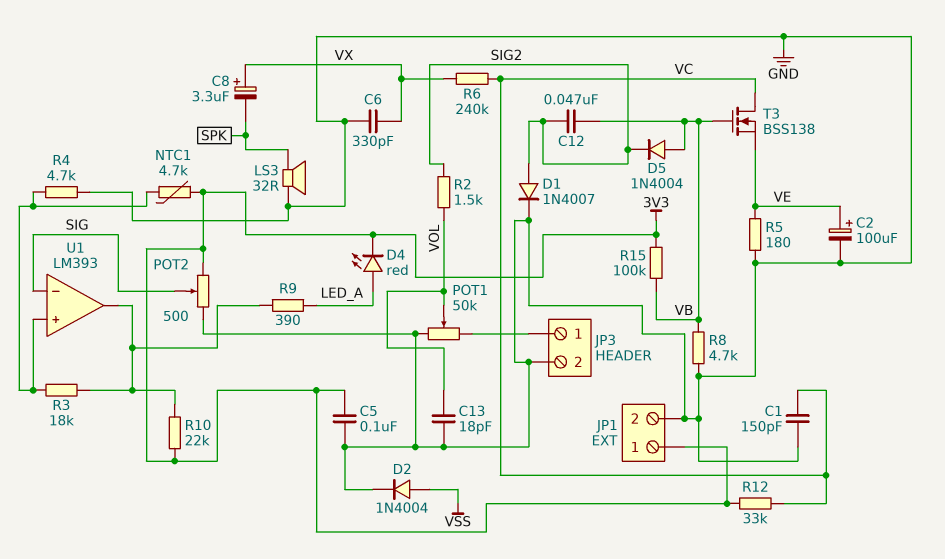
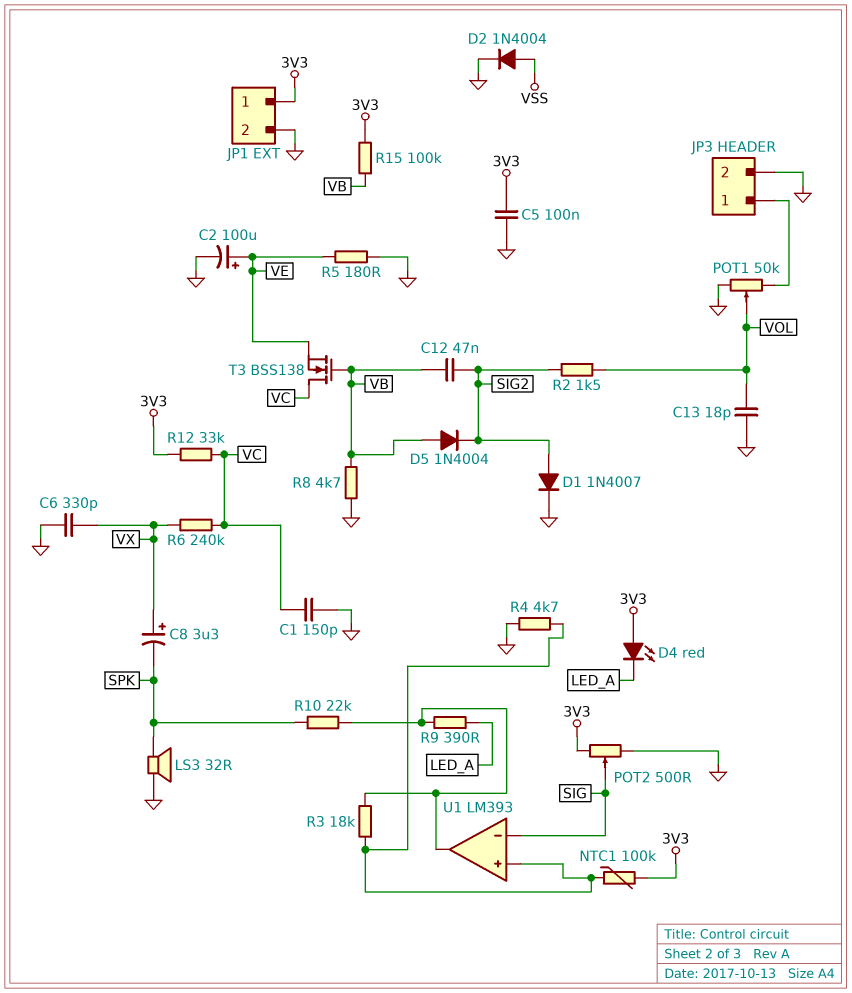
D4: LED red (A LED_A, K 3V3) -> LED red (A 3V3, K LED_A)
NTC1: 4.7k (3V3, U1/in+) -> 100k (3V3, U1/in+)
R10: 22k (3V3, U1/out) -> 22k (SPK, U1/out)

